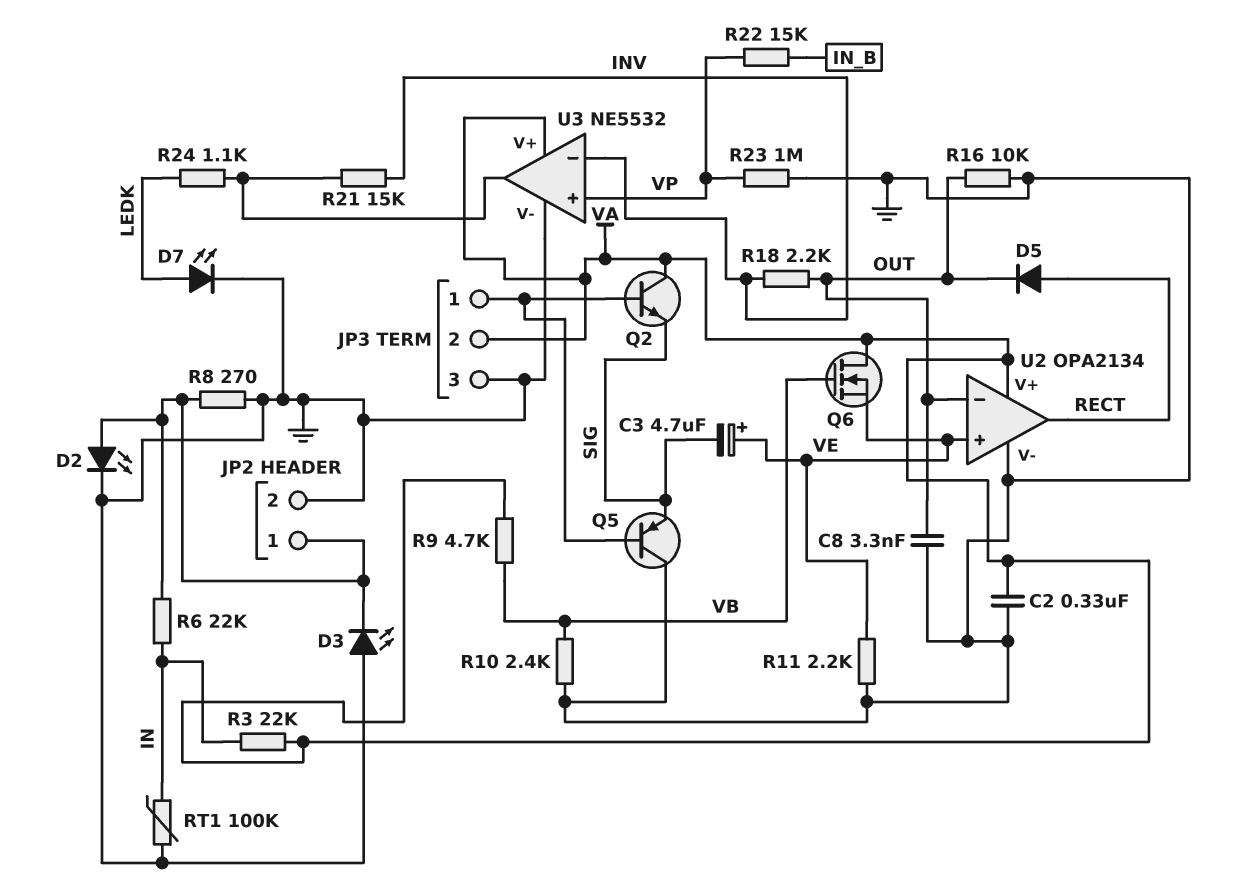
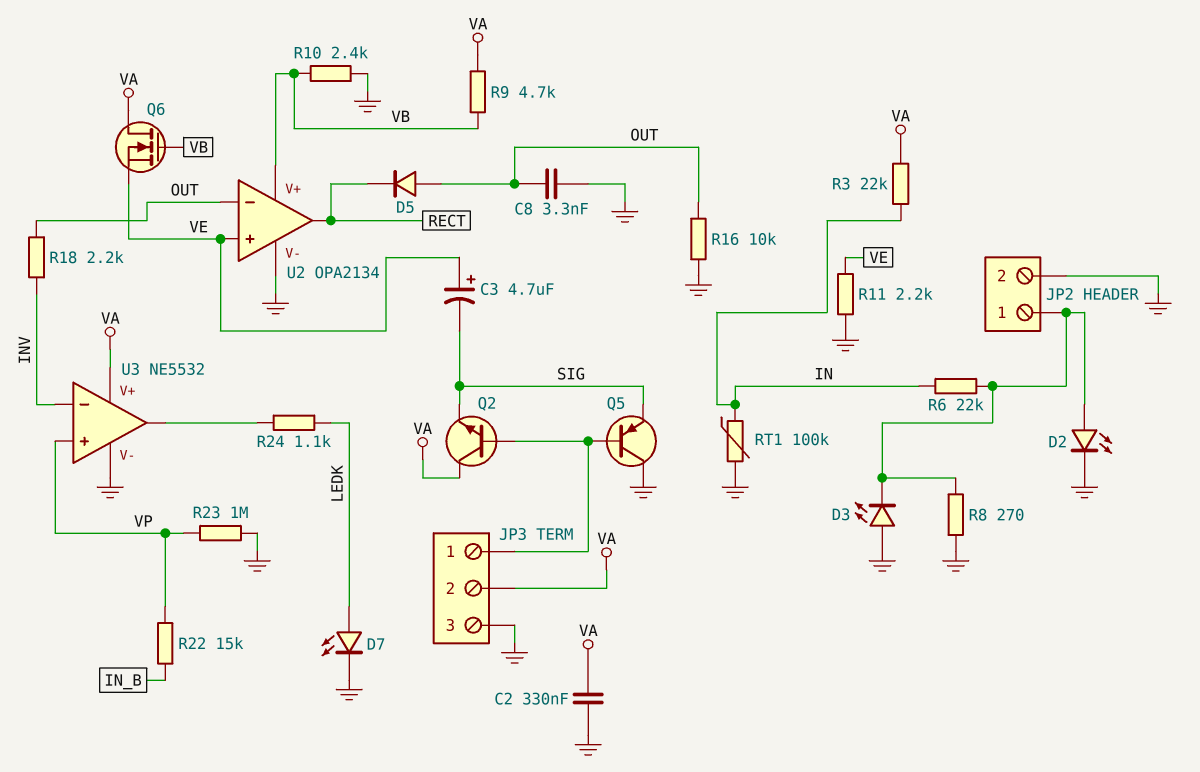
D5: diode (A RECT, K OUT) -> diode (A OUT, K RECT)
R21: 15k (INV, U3/out) -> none
U2 pin V+: VA -> VB

